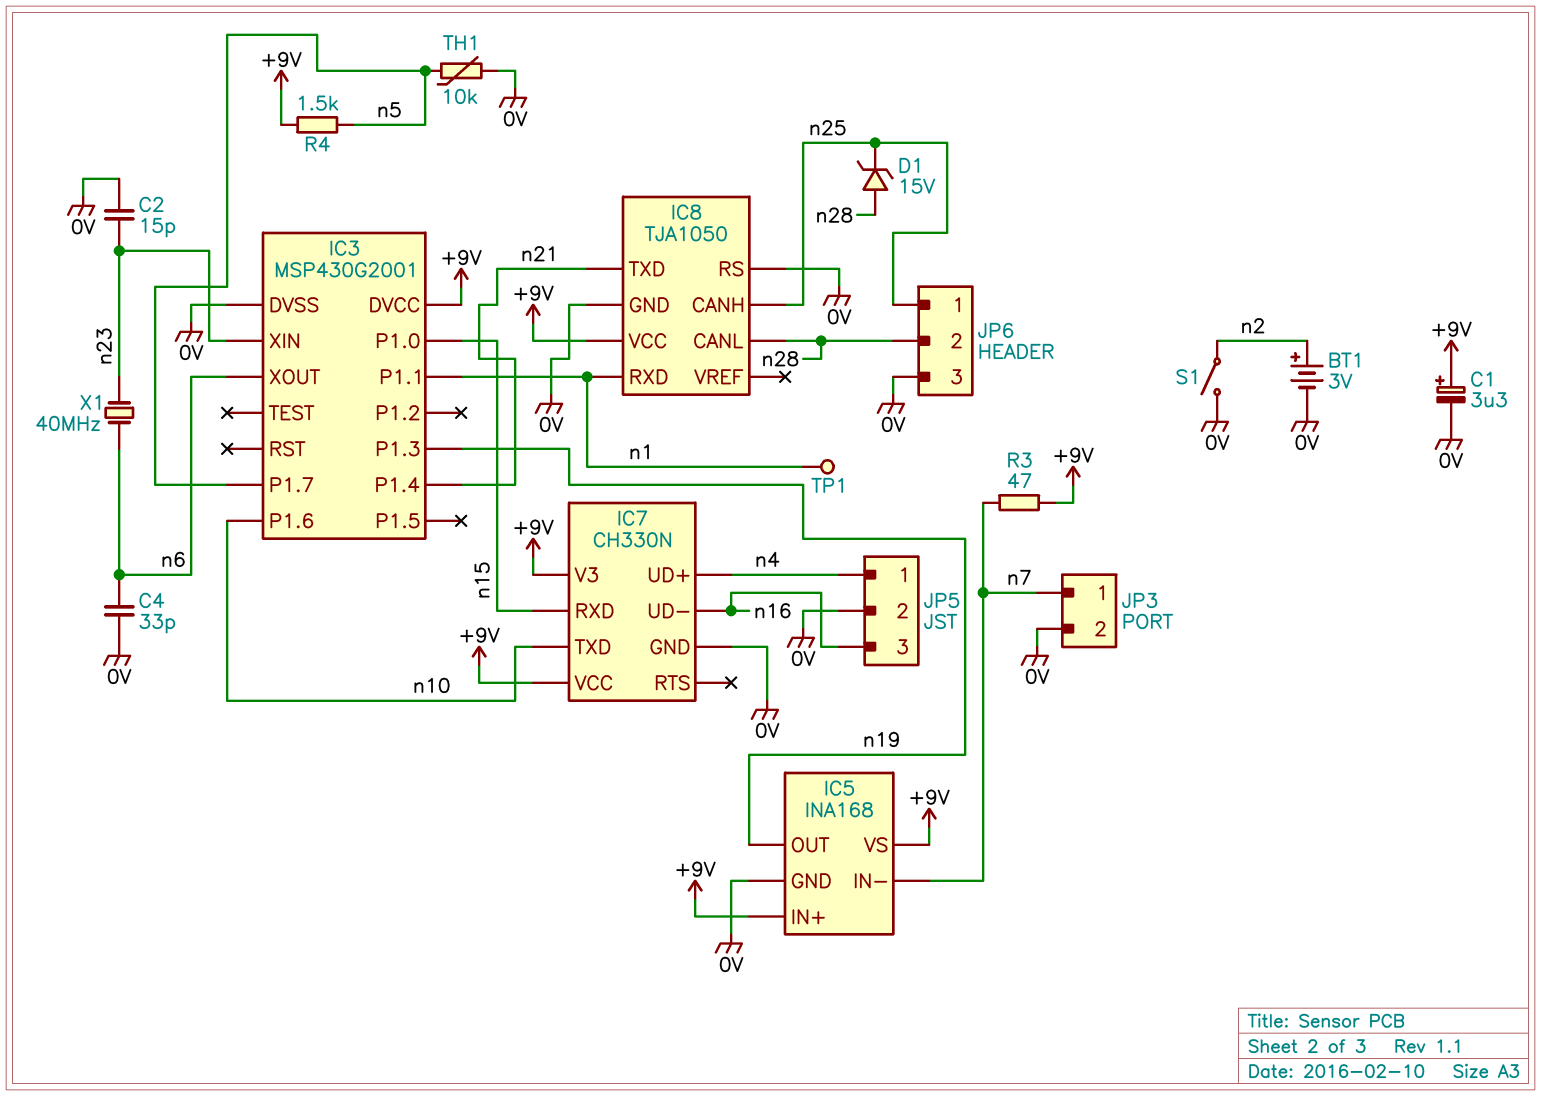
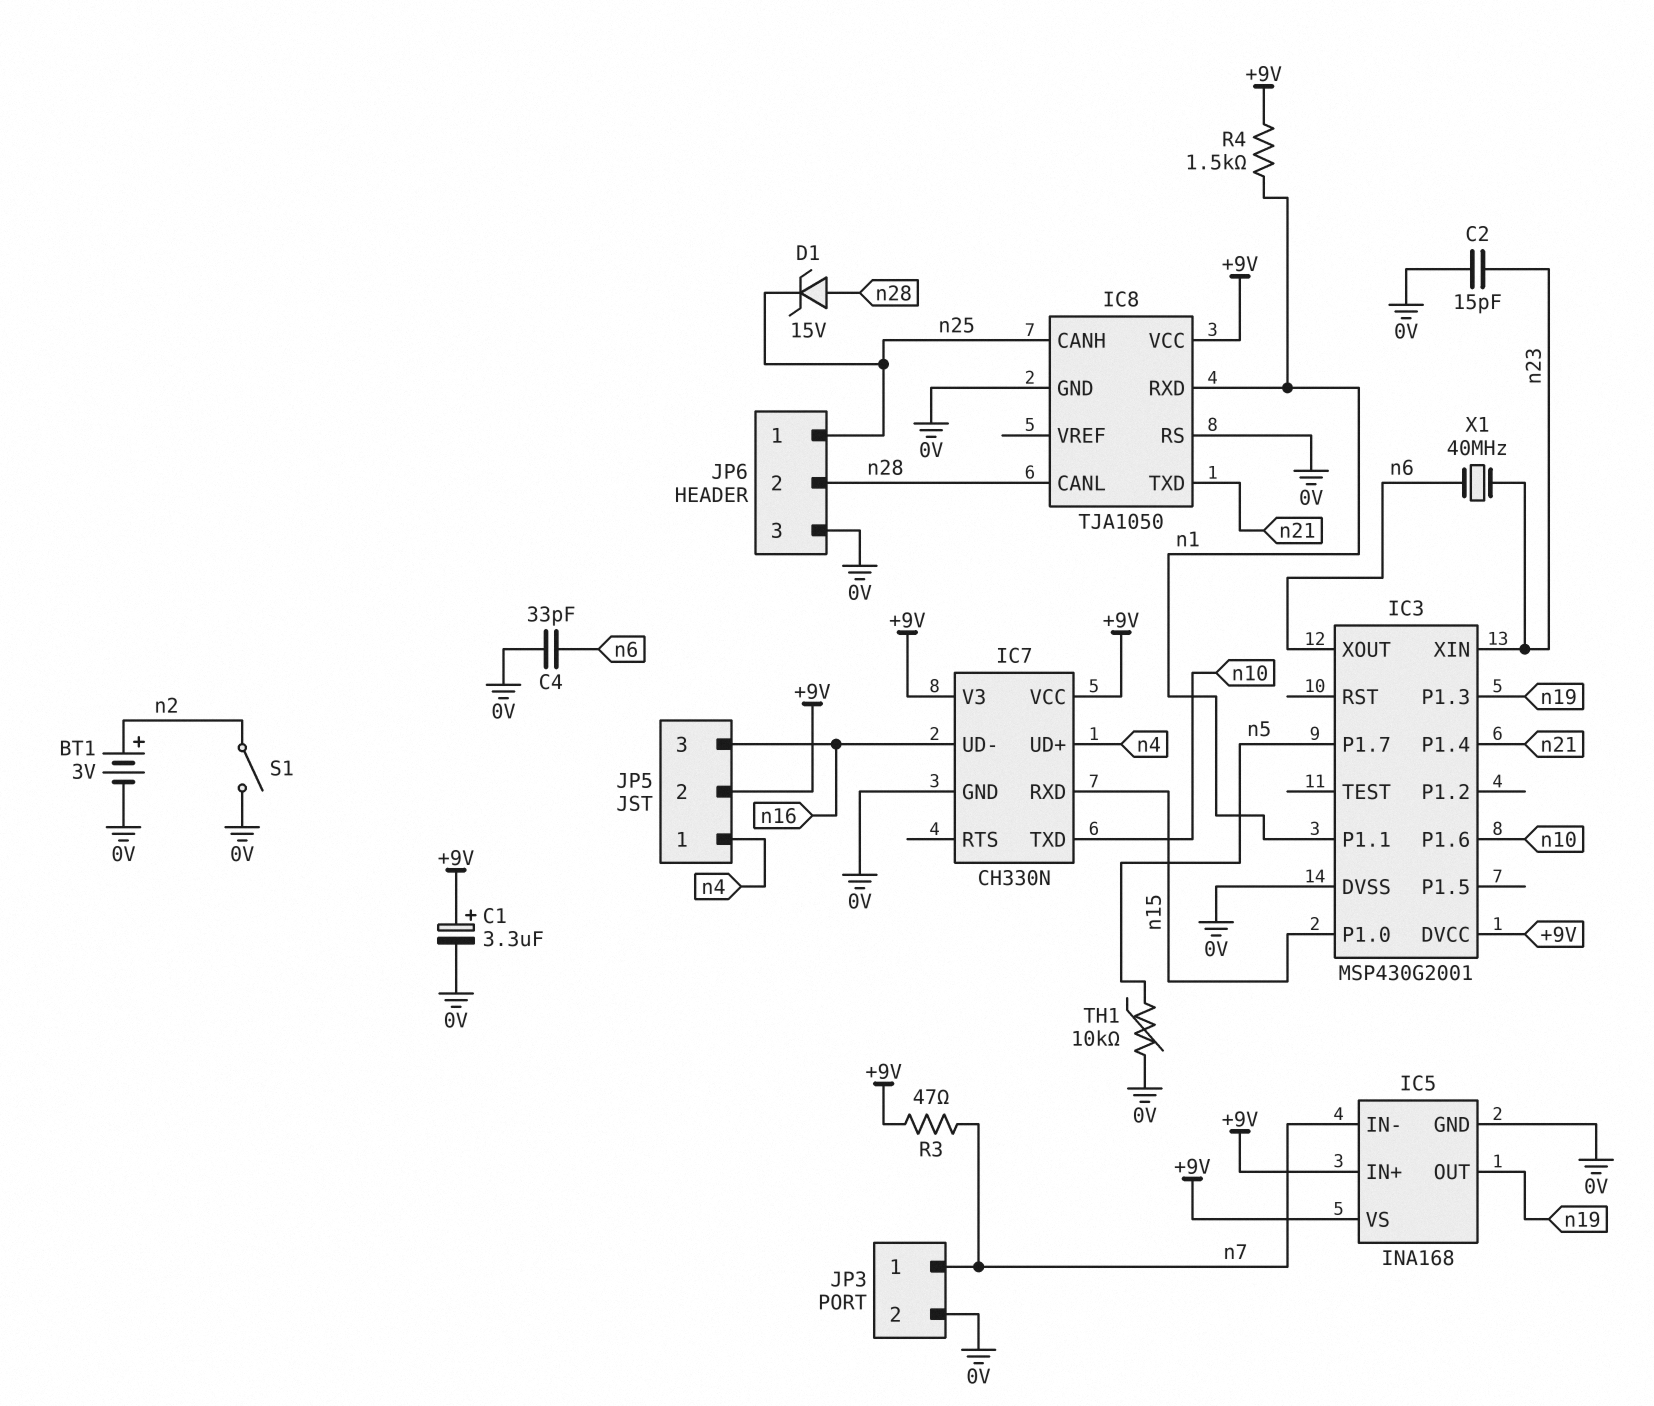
JP5 pin 2: 0V -> +9V
R4: 1.5k (+9V, n5) -> 1.5k (+9V, n1)
TP1: test point (n1) -> none

